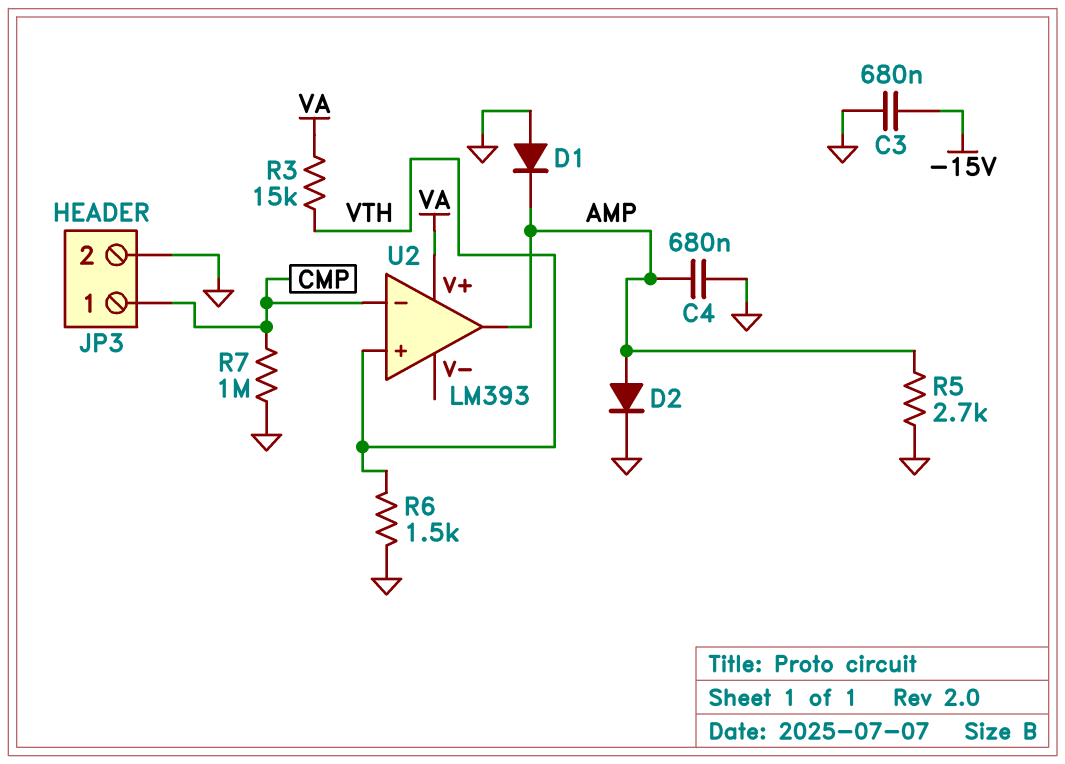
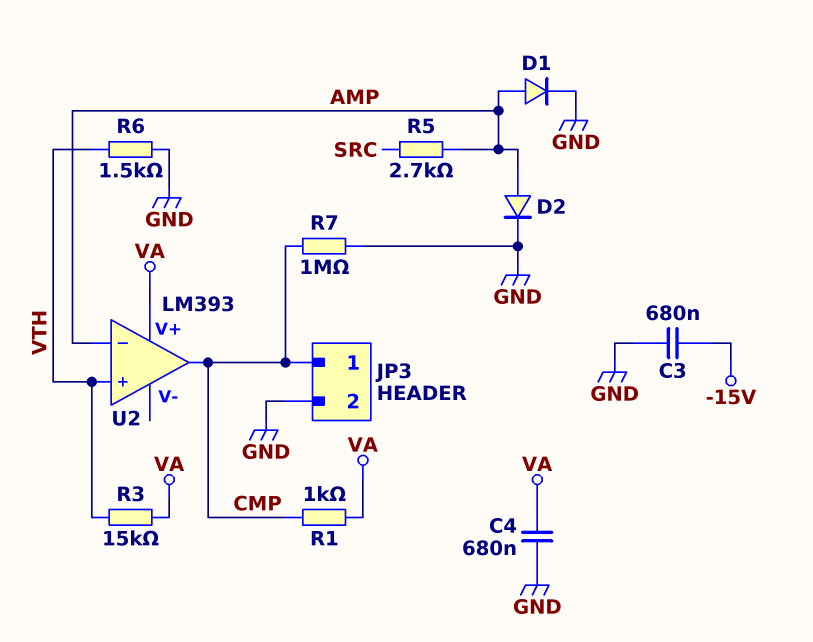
C4: 680nF (AMP, GND) -> 680nF (GND, VA)
D1: diode (A GND, K AMP) -> diode (A AMP, K GND)
R1: none -> 1k (CMP, VA)
R5: 2.7k (AMP, GND) -> 2.7k (AMP, SRC)
U2 pin in-: CMP -> AMP
U2 pin out: AMP -> CMP

